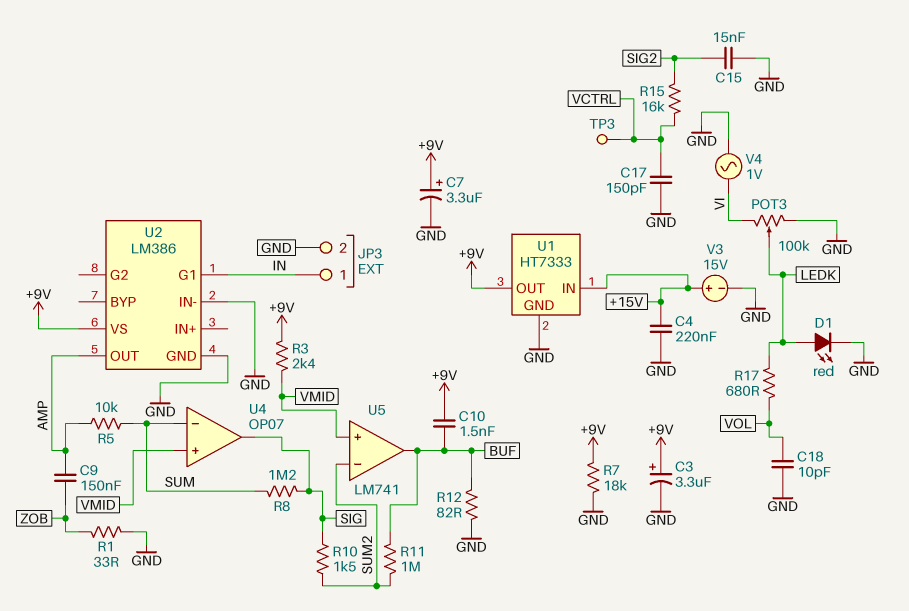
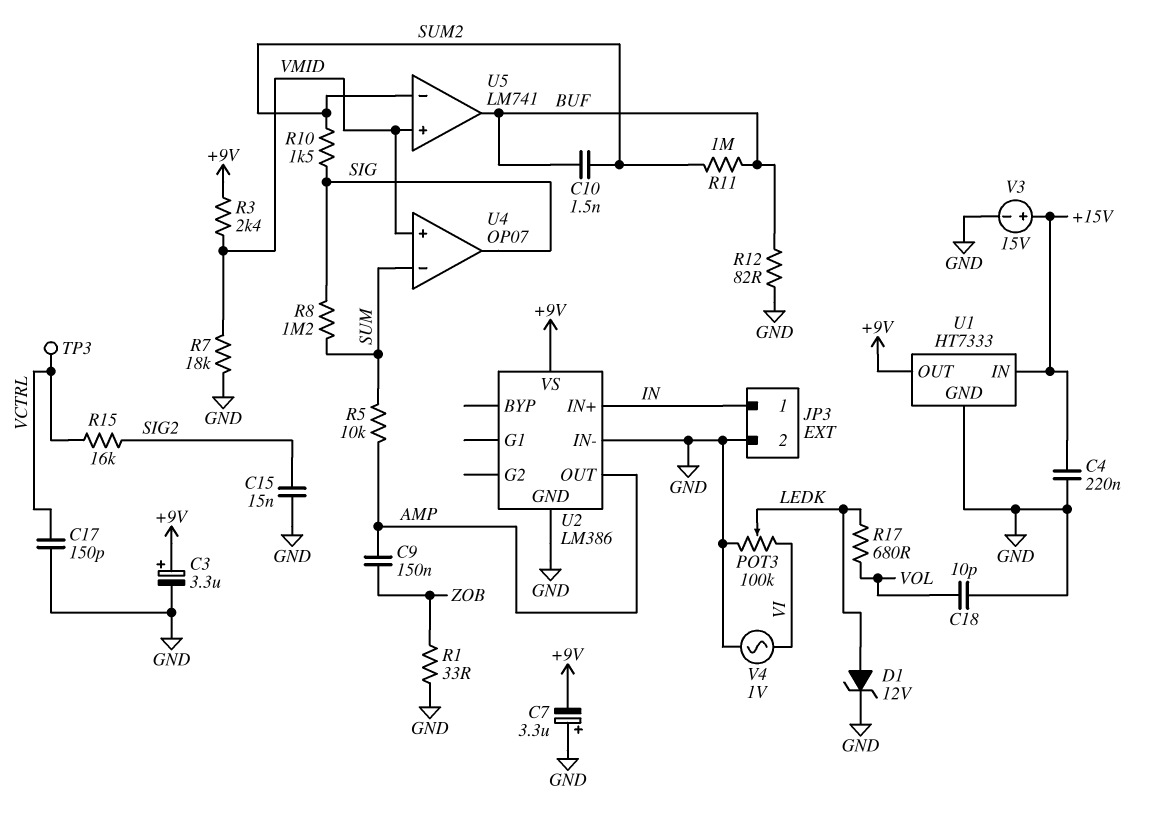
C7: 3.3uF (plus +9V, minus GND) -> 3.3uF (plus GND, minus +9V)
C10: 1.5nF (+9V, BUF) -> 1.5nF (BUF, SUM2)
D1: LED red (A LEDK, K GND) -> zener 12V (A LEDK, K GND)
R7: 18k (+9V, GND) -> 18k (GND, VMID)
U2 pin G1: IN -> none
U2 pin IN+: none -> IN

